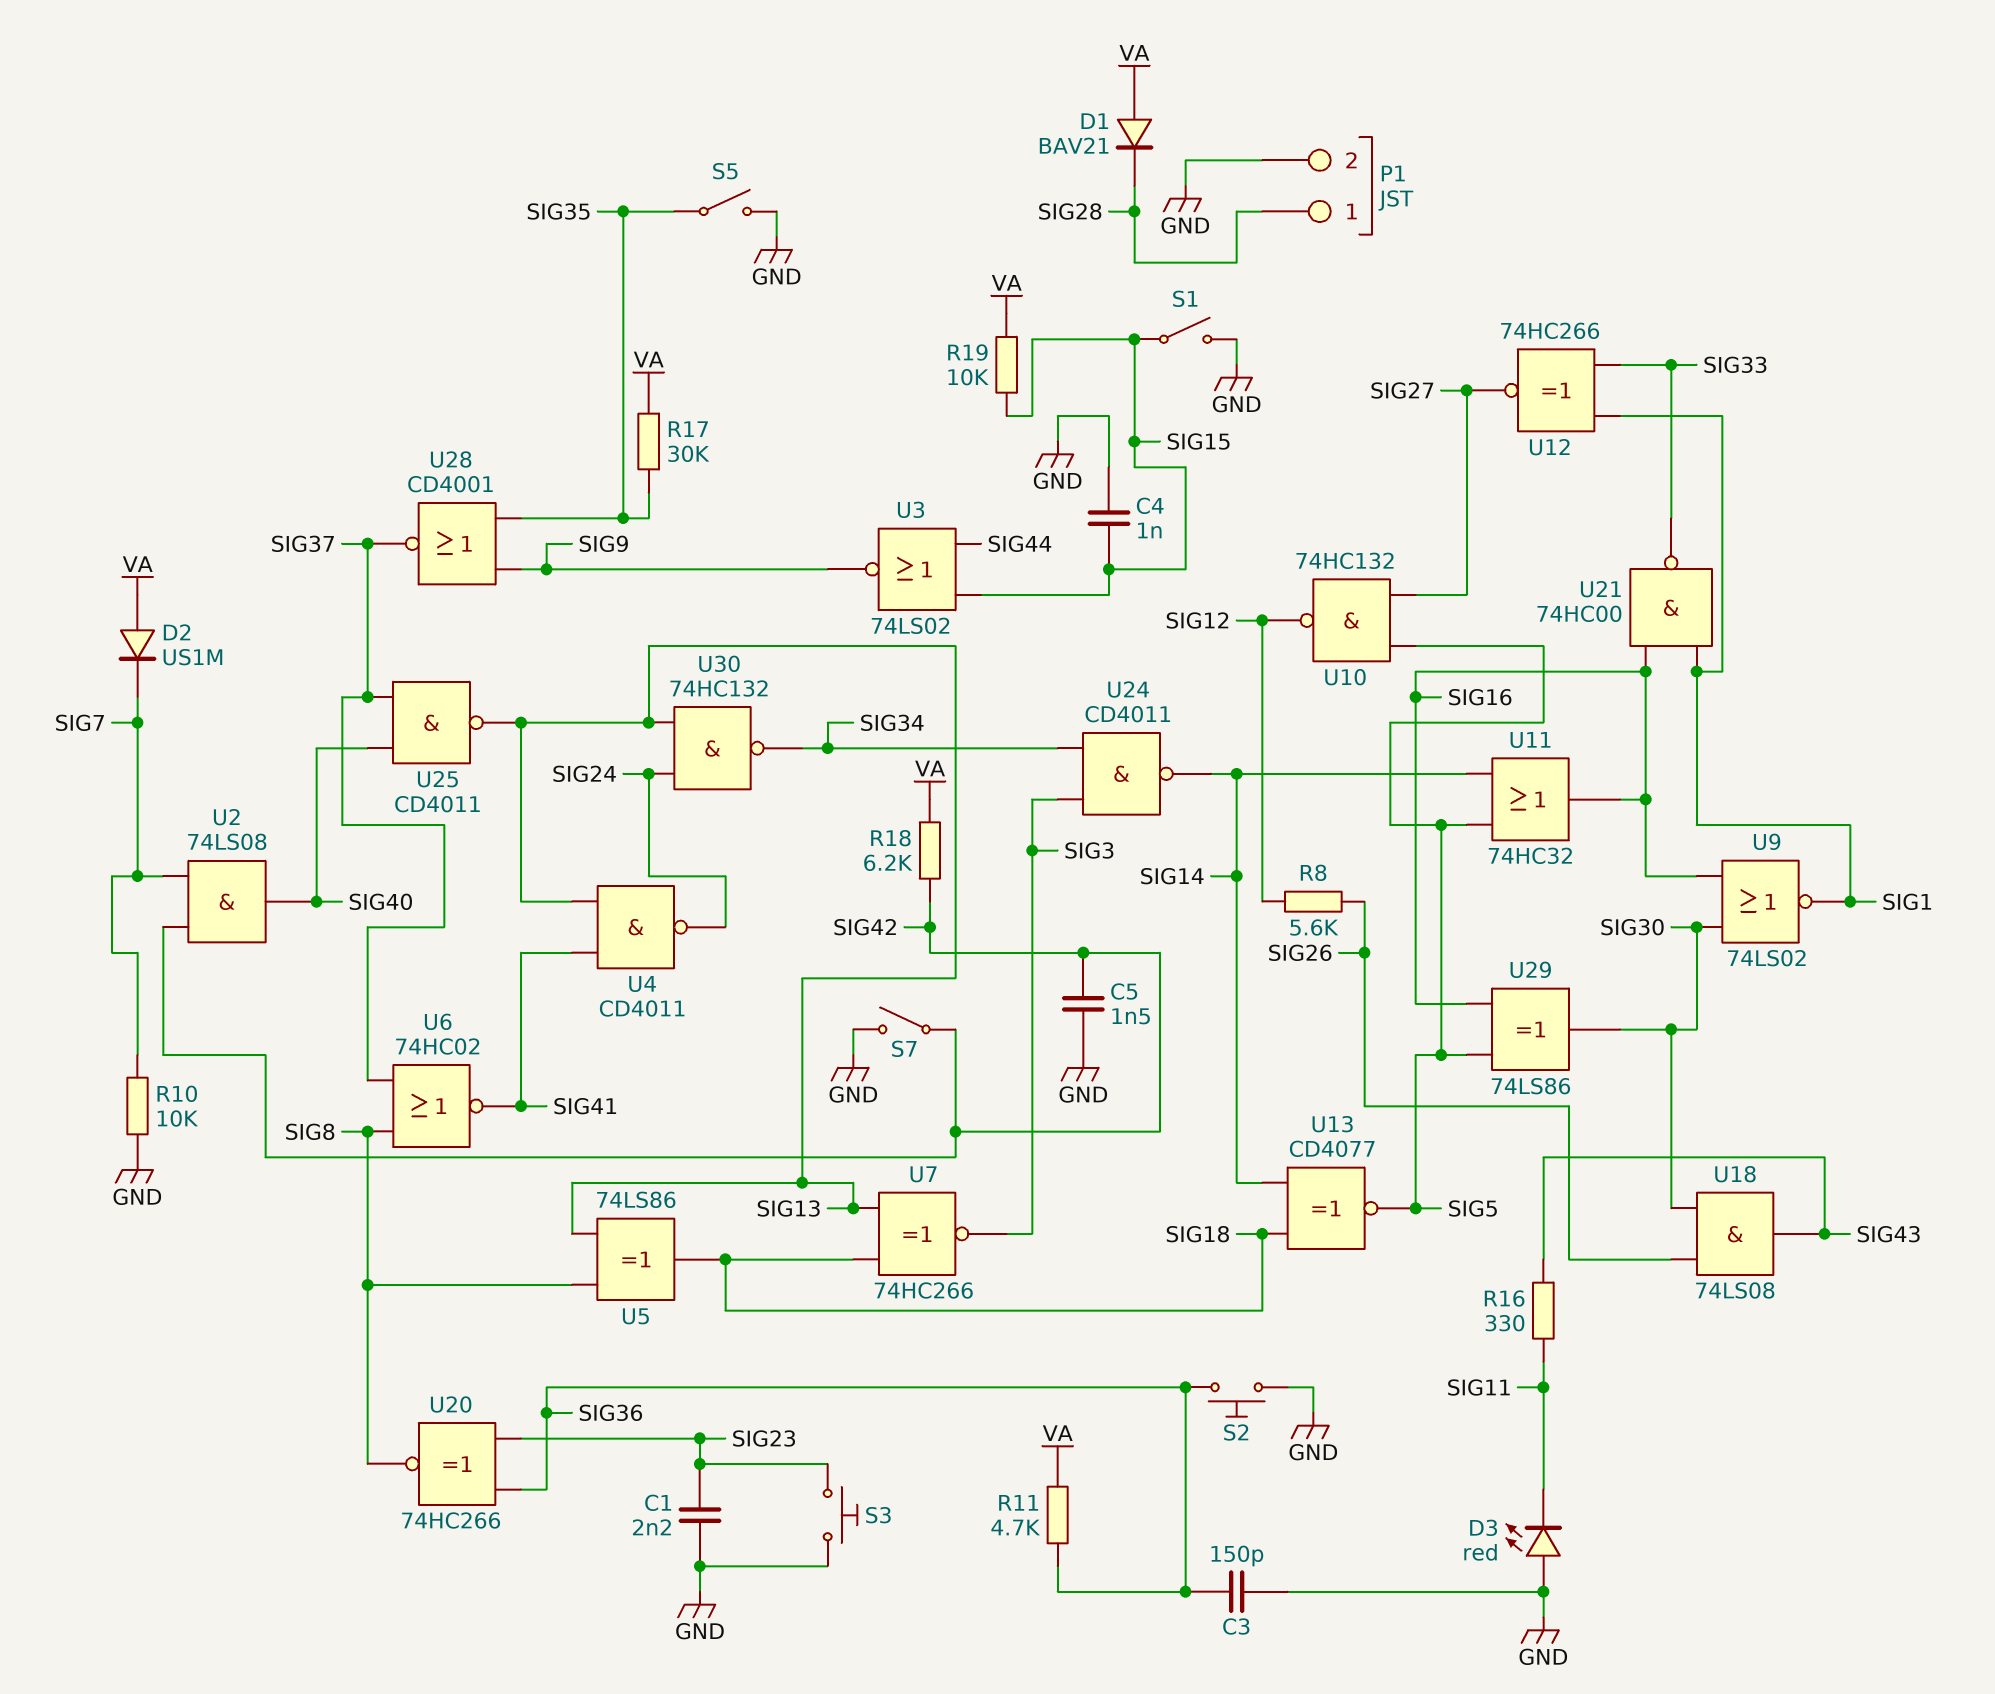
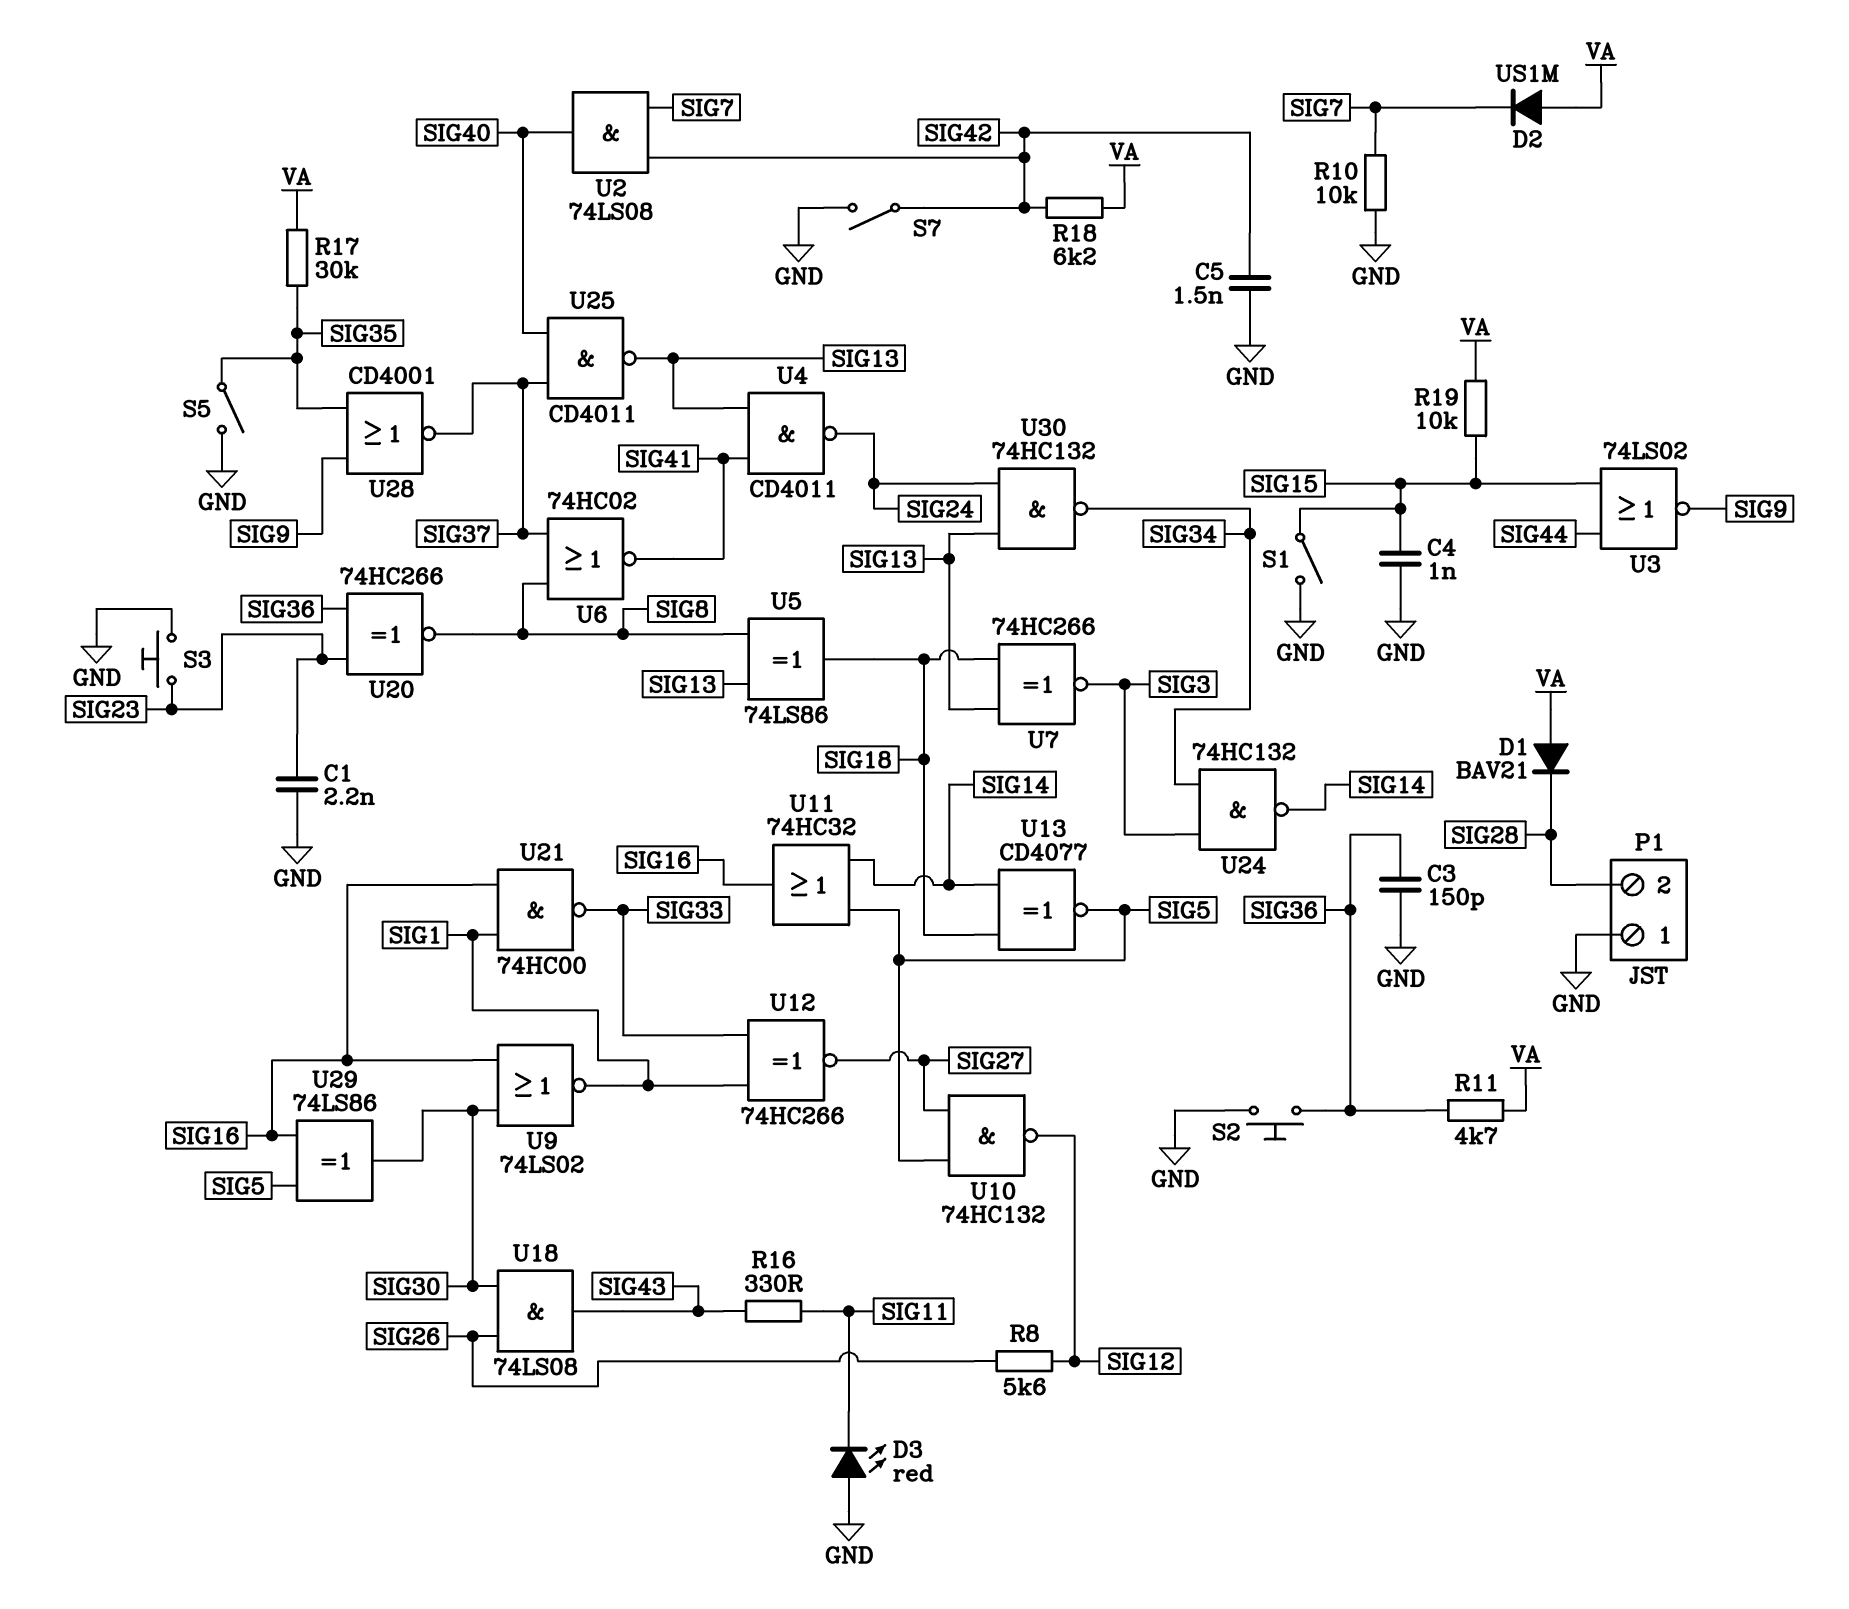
P1 pin 1: SIG28 -> GND
P1 pin 2: GND -> SIG28
U24: NAND CD4011 (in SIG3, in SIG34, out SIG14) -> NAND 74HC132 (in SIG3, in SIG34, out SIG14)

